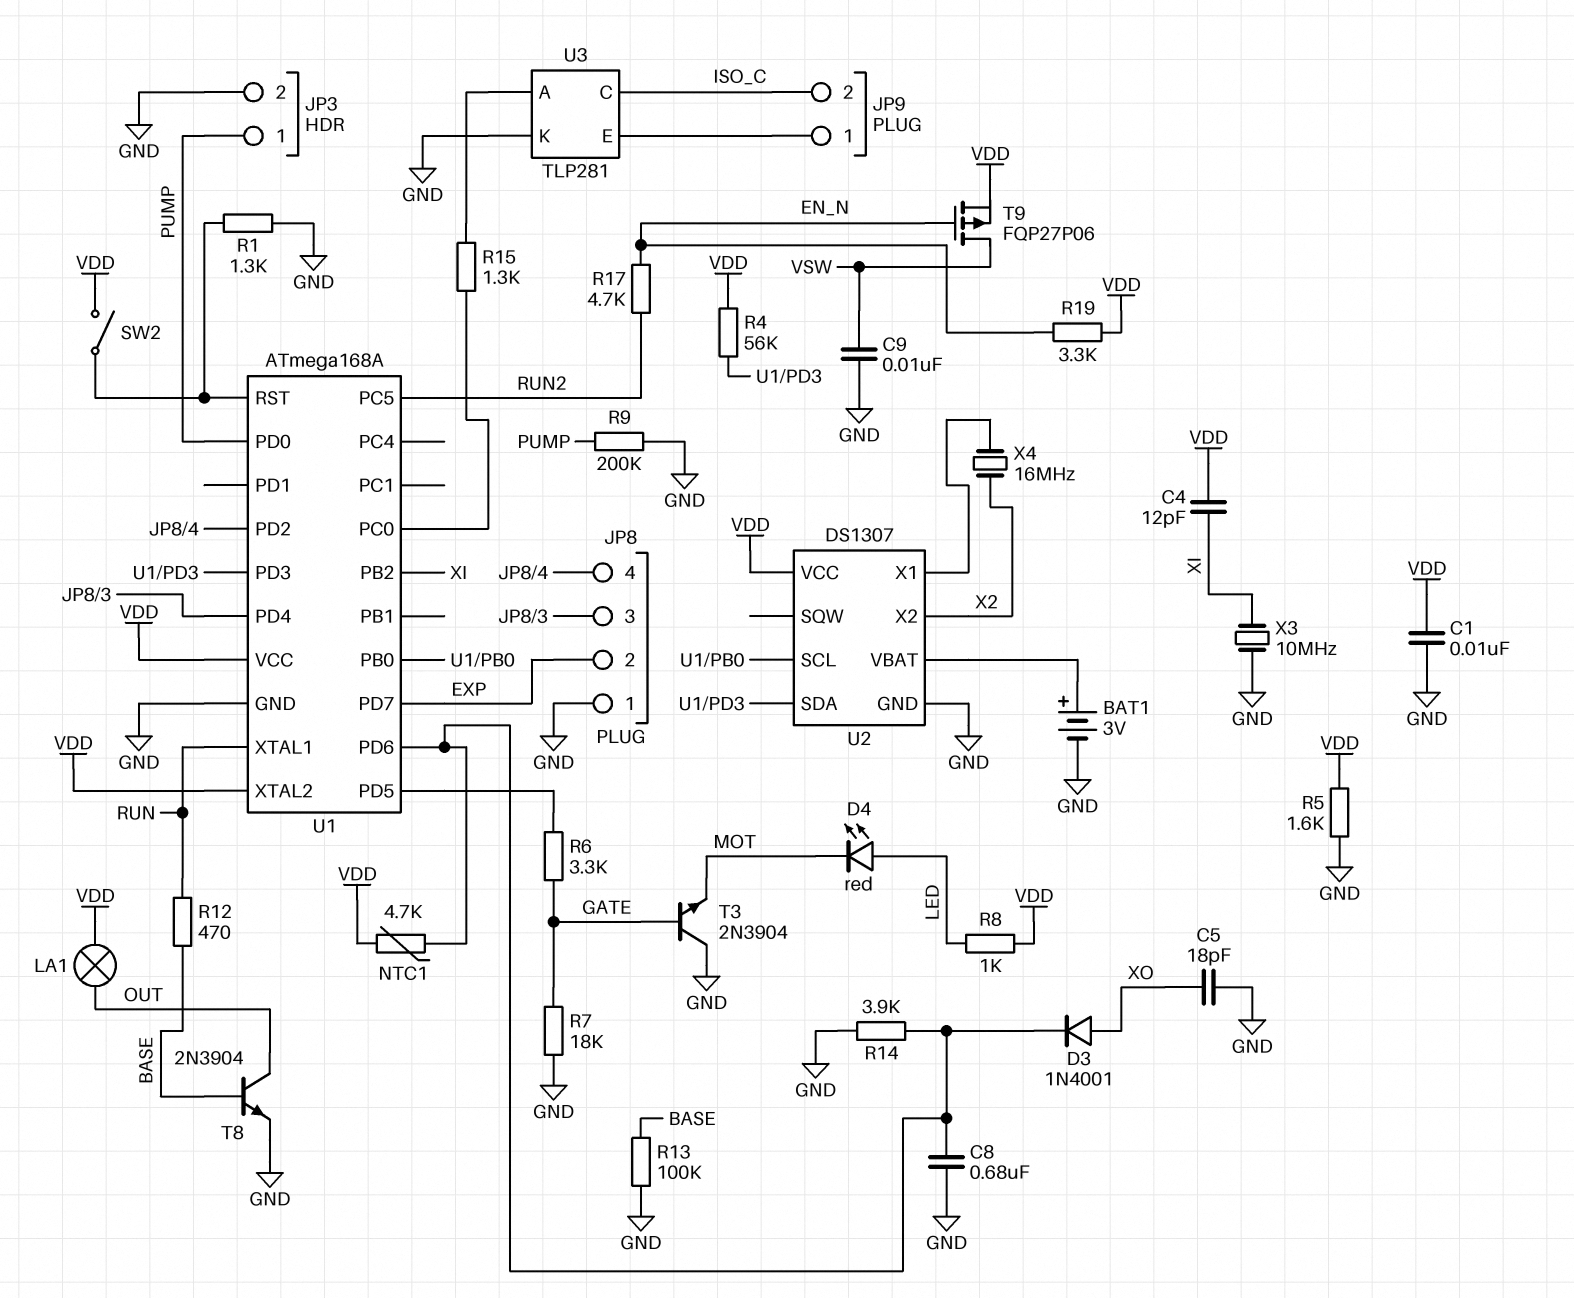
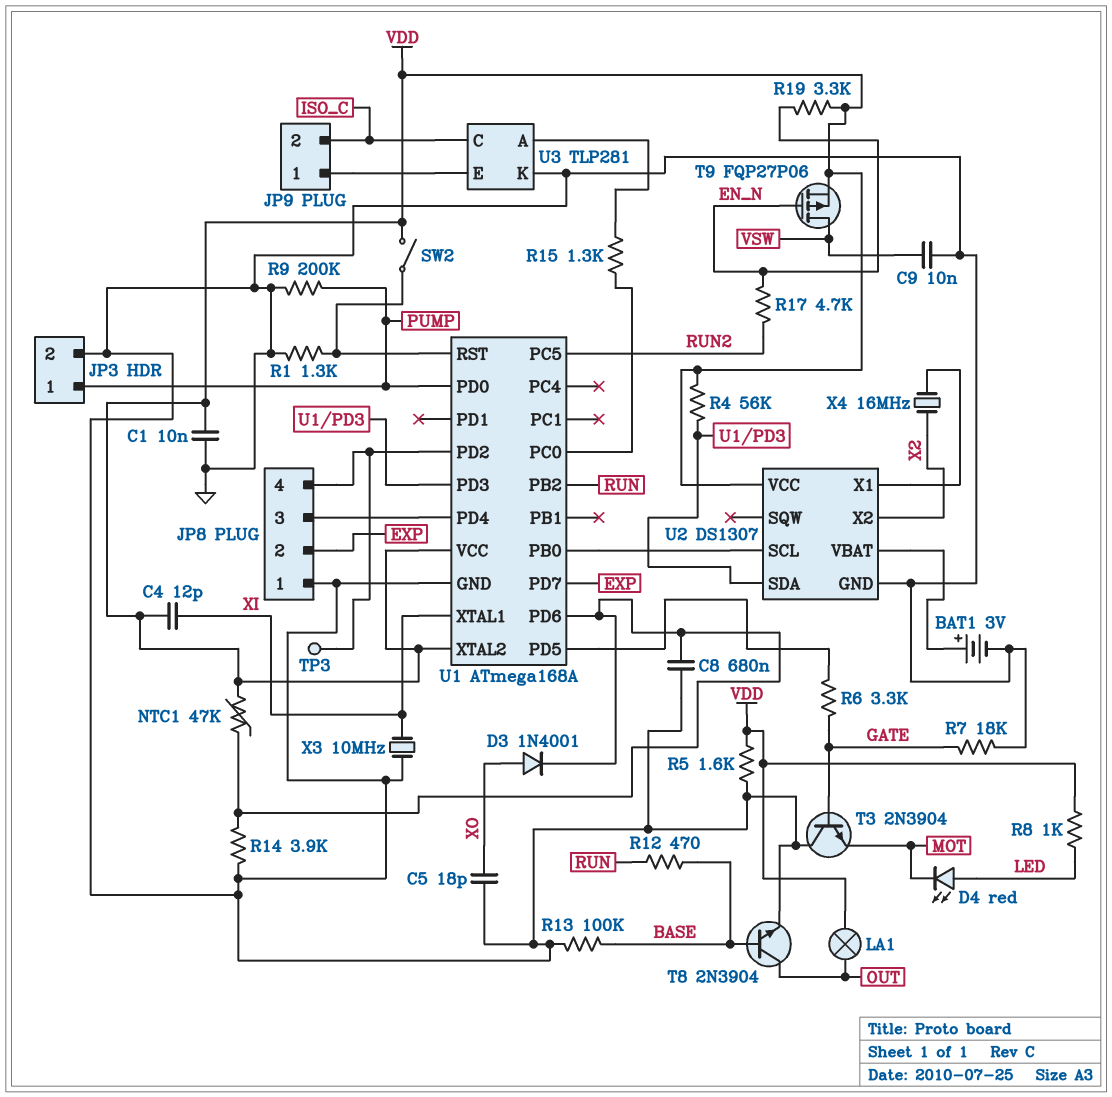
NTC1: 4.7k (U1/PD6, VDD) -> 47k (U1/PD6, VDD)
TP3: none -> test point (JP8/4)
U1 pin PB2: XI -> RUN
U1 pin XTAL1: RUN -> XI

